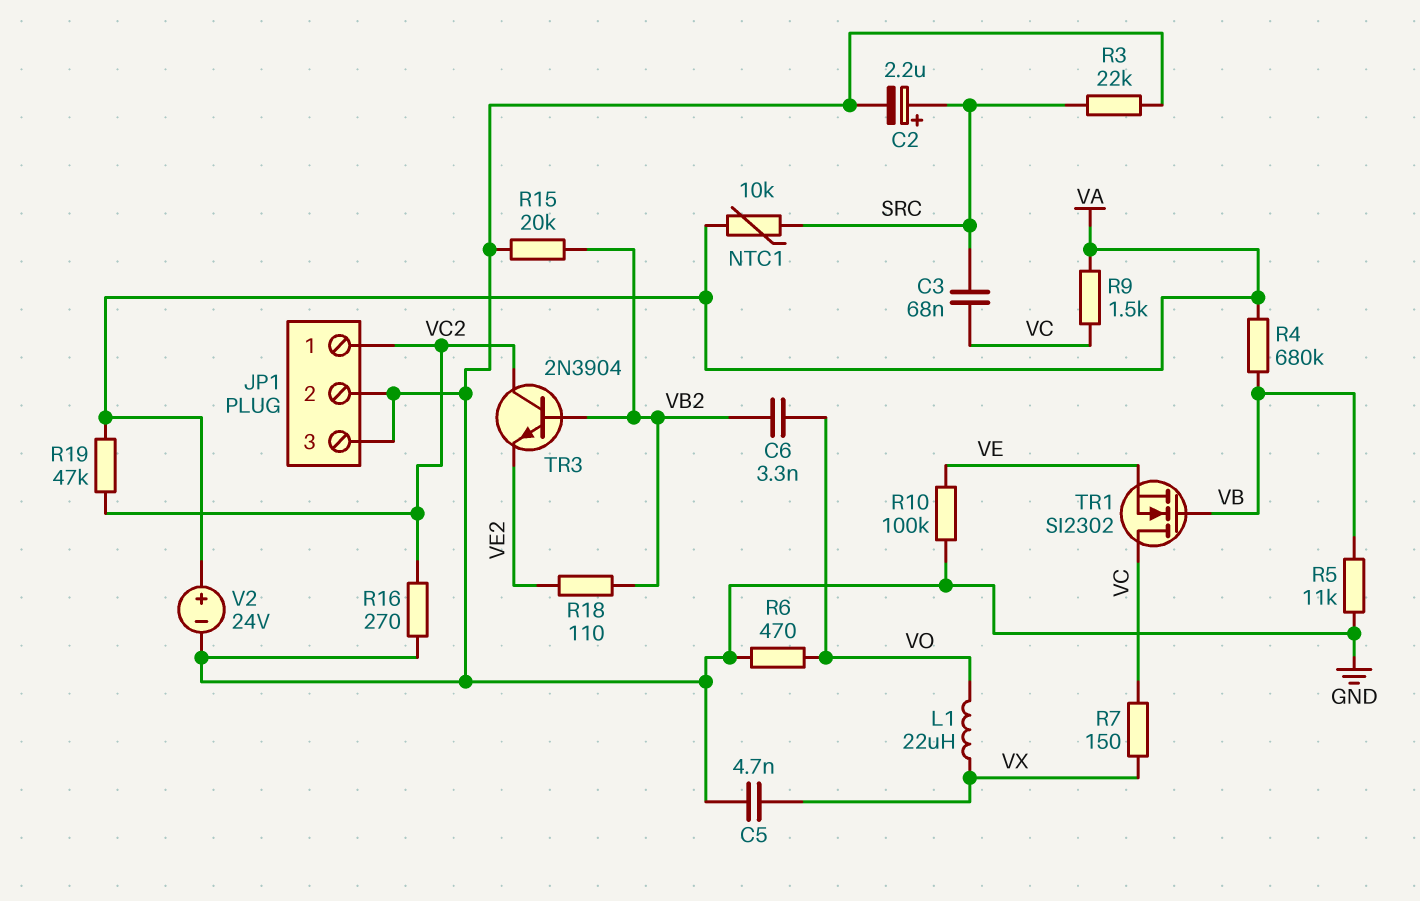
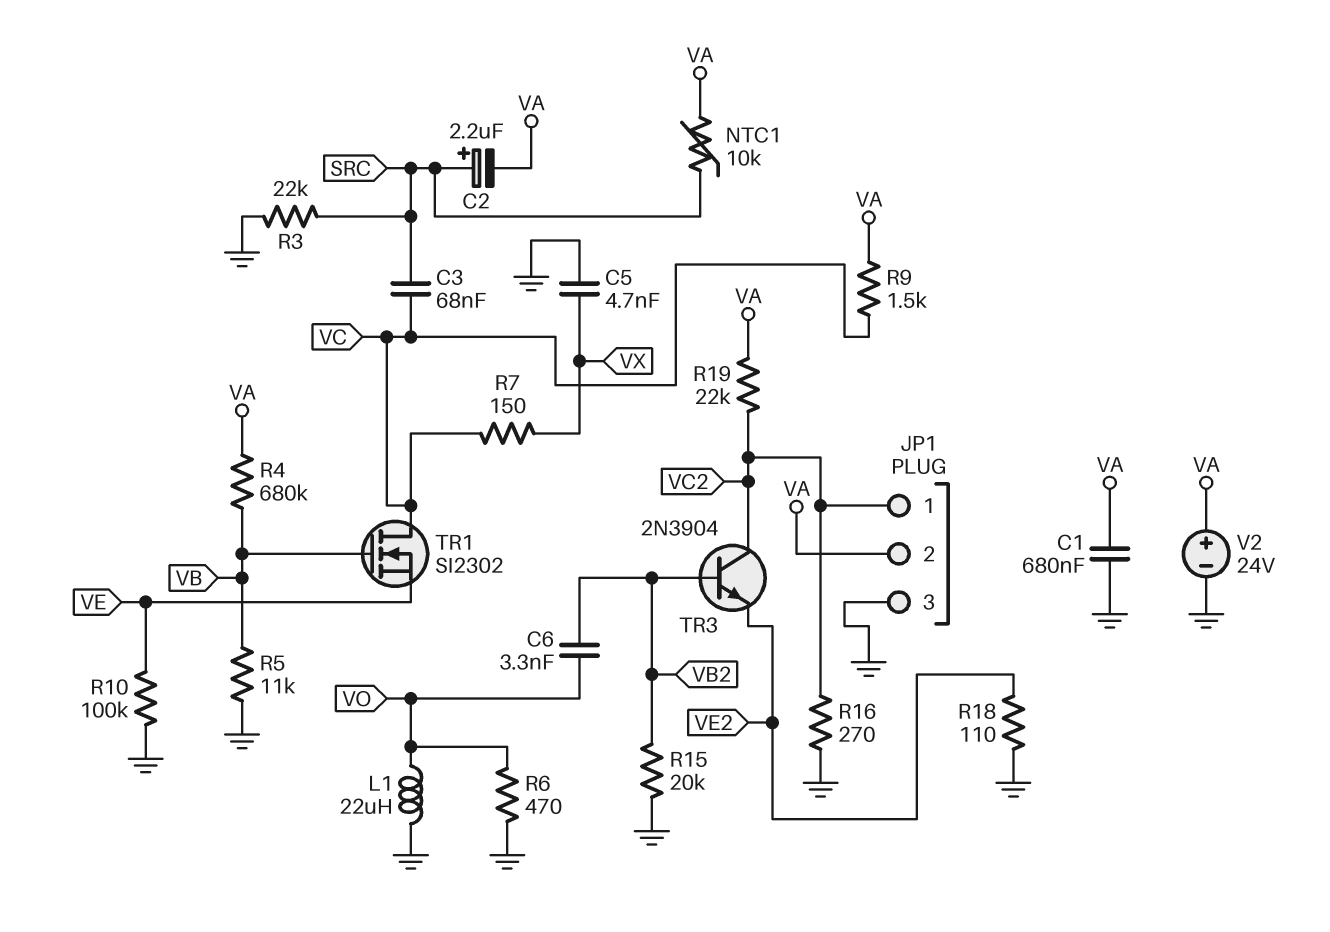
C1: none -> 680nF (GND, VA)
C2: 2.2uF (plus SRC, minus GND) -> 2.2uF (plus SRC, minus VA)
JP1 pin 2: GND -> VA
L1: 22uH (VO, VX) -> 22uH (GND, VO)
R18: 110 (VB2, VE2) -> 110 (GND, VE2)
R19: 47k (VA, VC2) -> 22k (VA, VC2)

